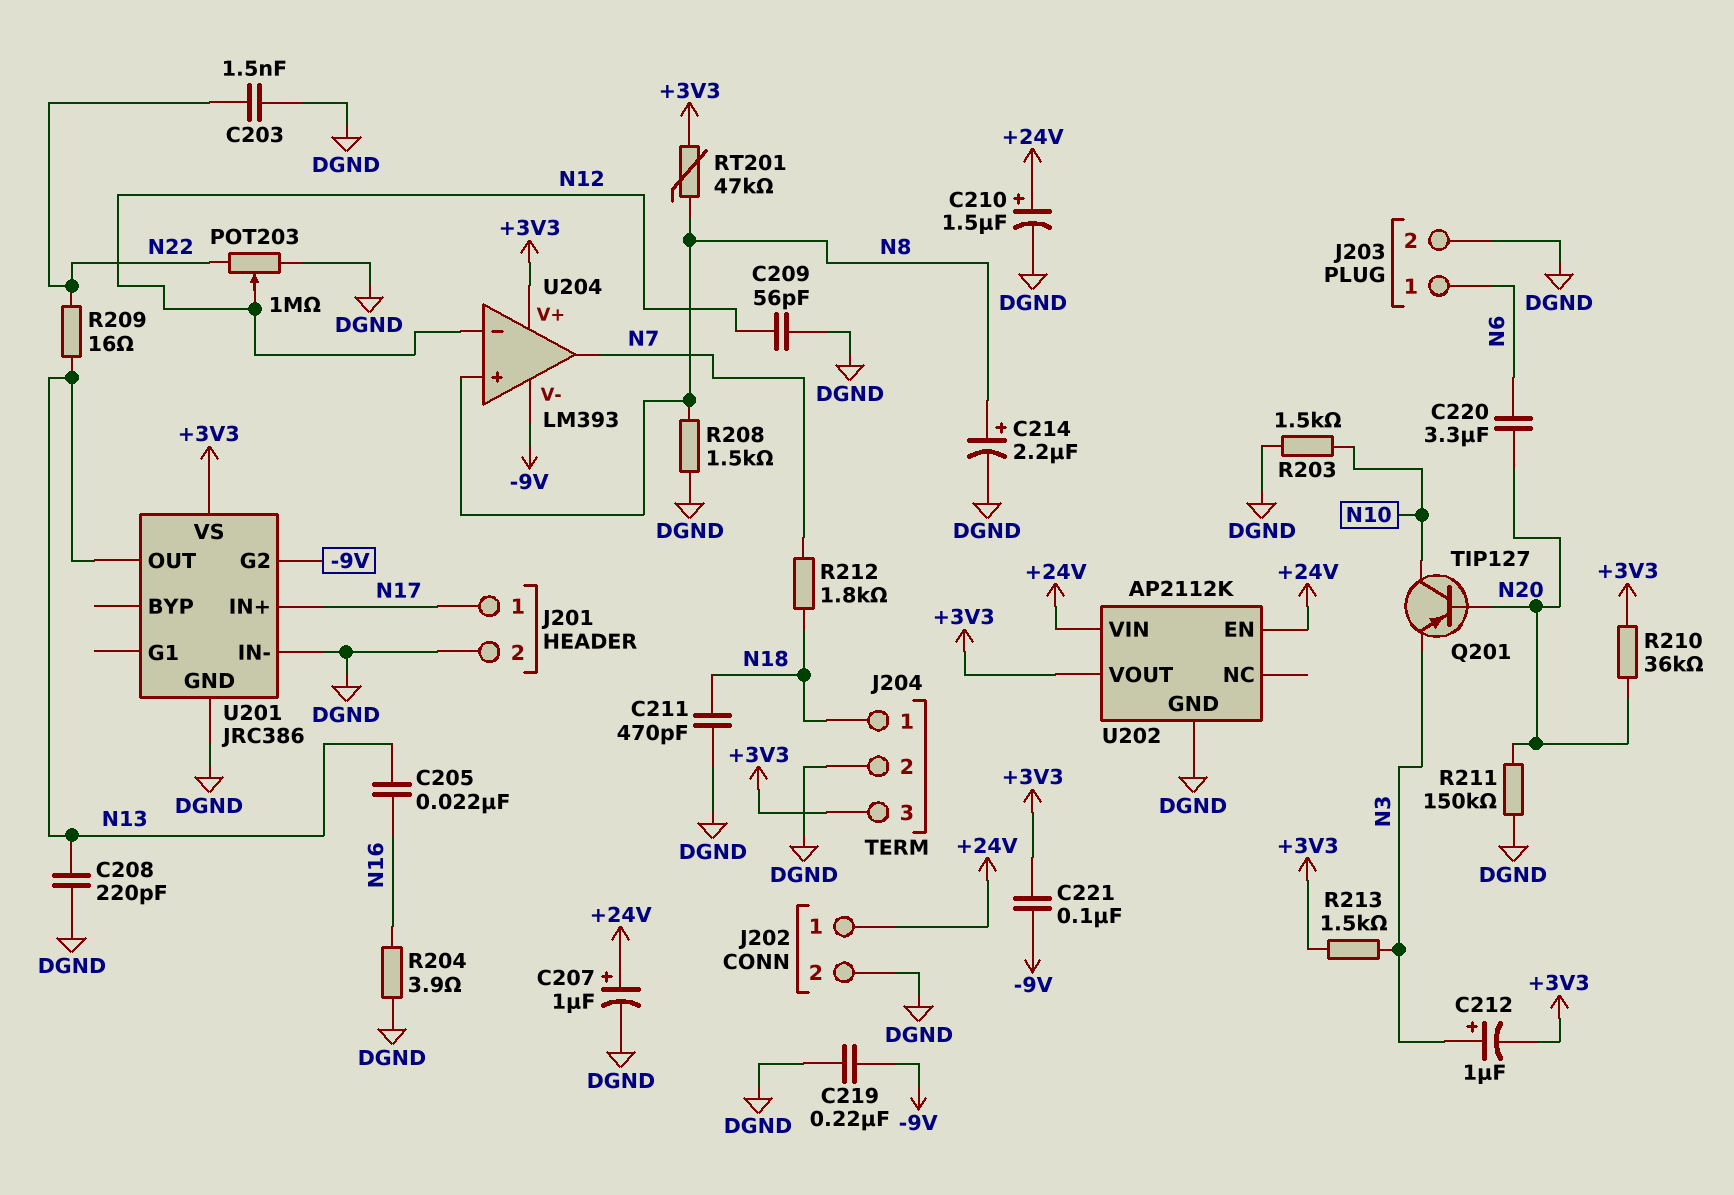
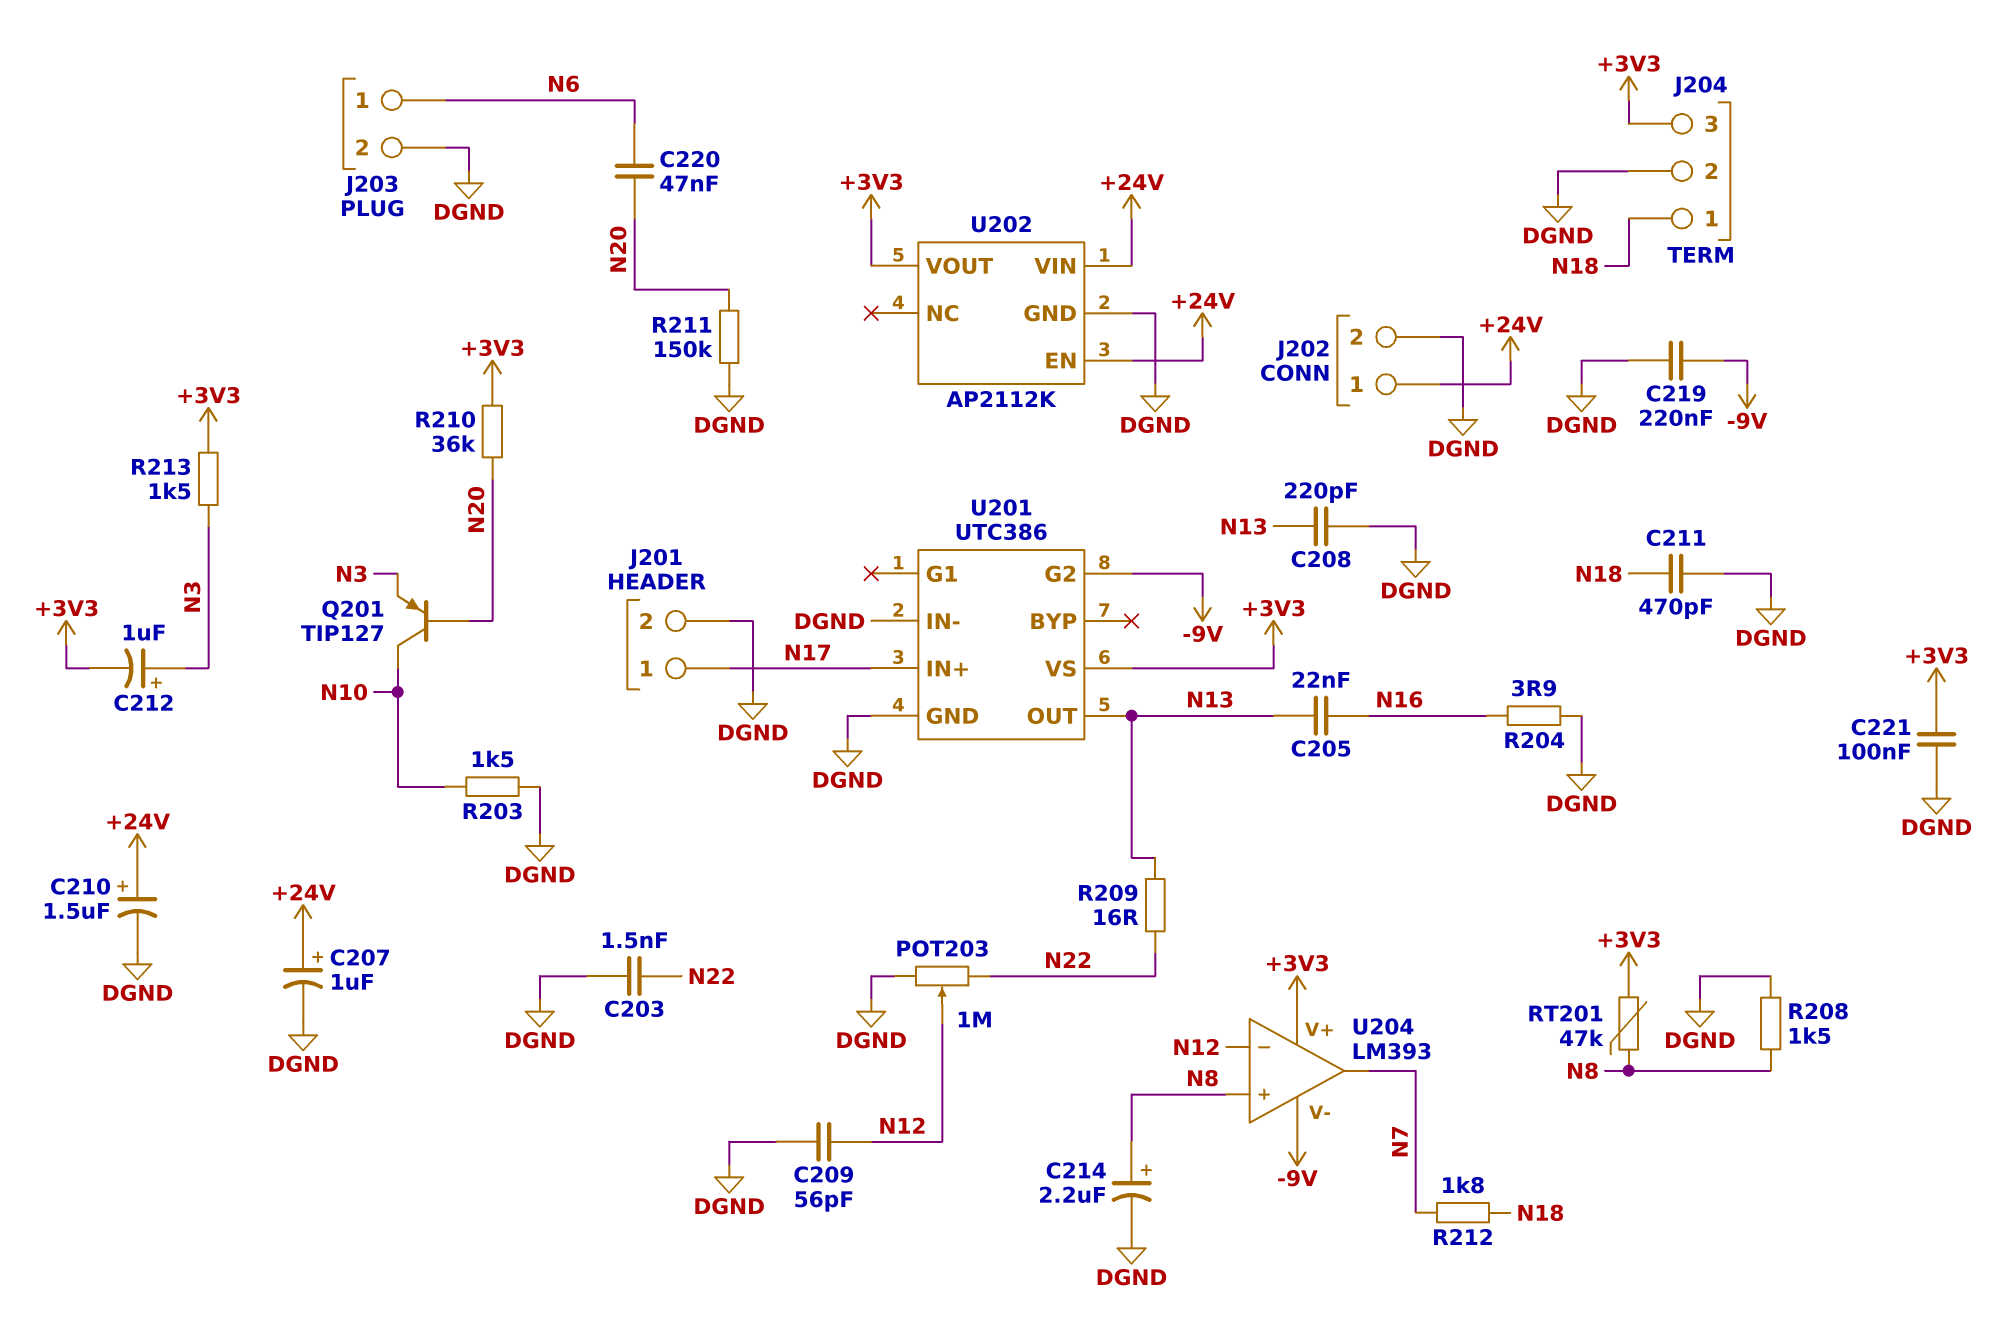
C220: 3.3uF (N6, N20) -> 47nF (N6, N20)
C221: 100nF (+3V3, -9V) -> 100nF (+3V3, DGND)
U201: JRC386 -> UTC386

